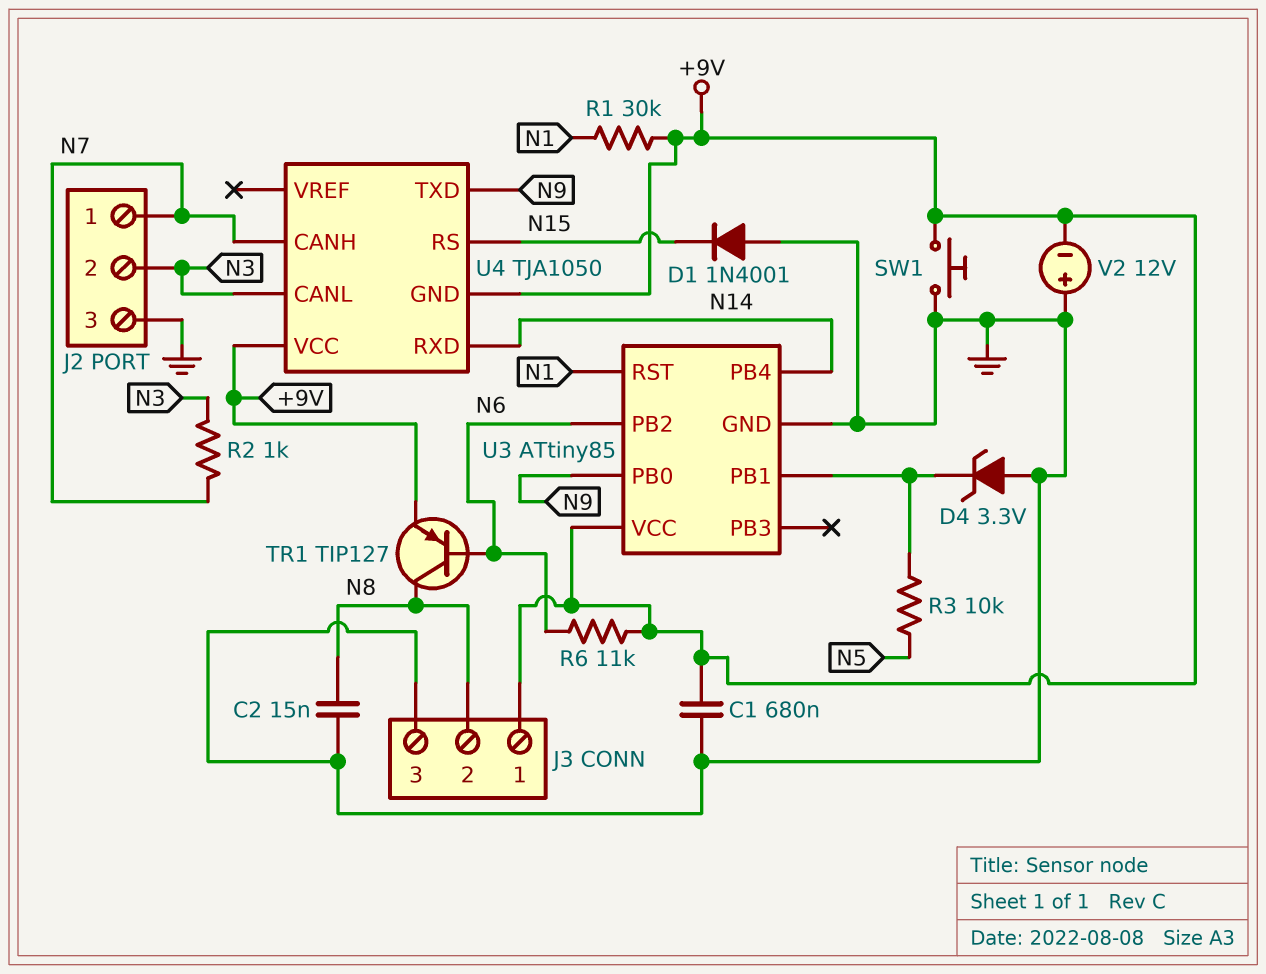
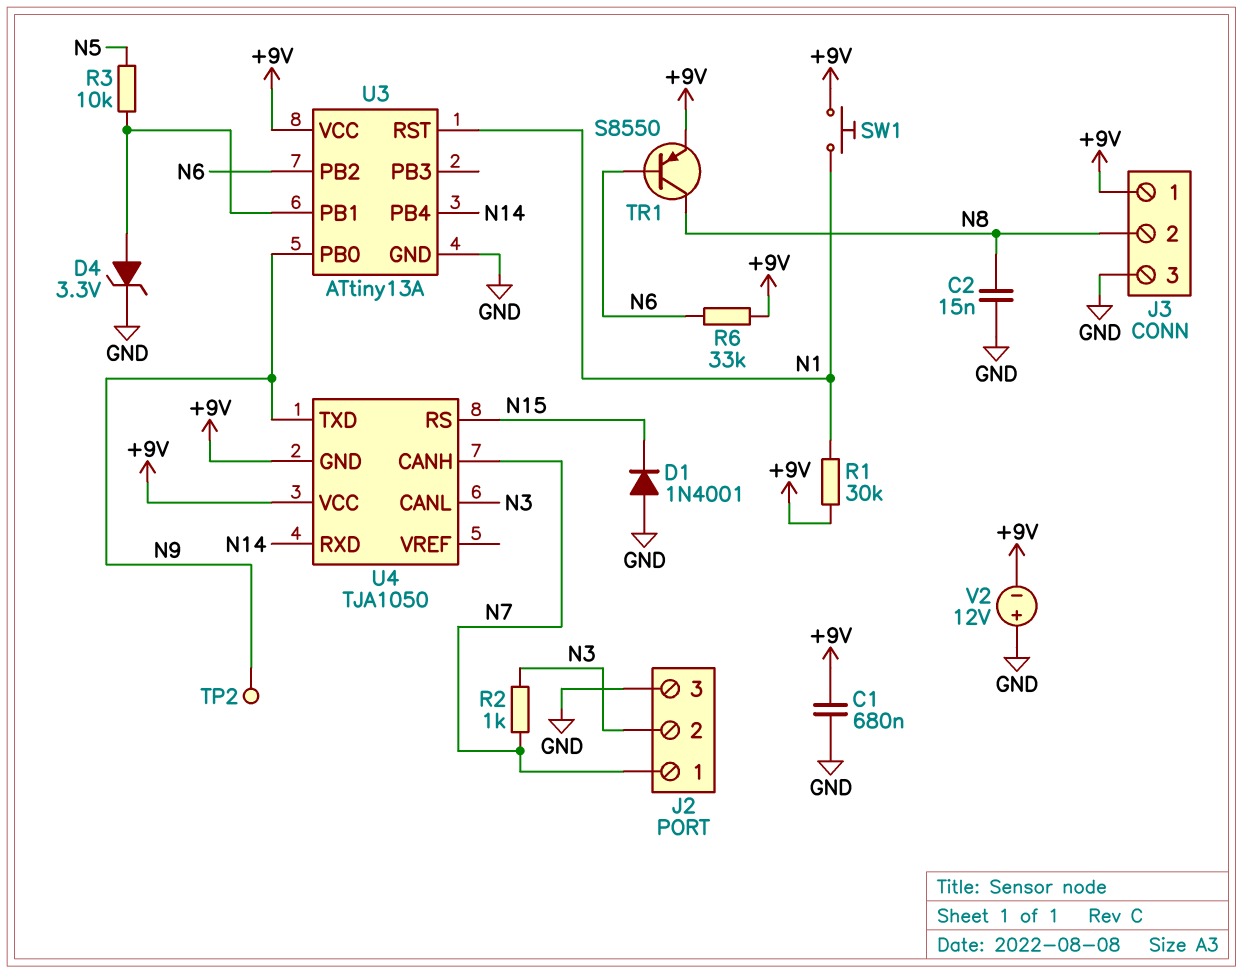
D4: zener 3.3V (A GND, K U3/PB1) -> zener 3.3V (A U3/PB1, K GND)
R6: 11k (+9V, N6) -> 33k (+9V, N6)
SW1: button (+9V, GND) -> button (+9V, N1)
TP2: none -> test point (N9)
TR1: PNP TIP127 (B N6, C N8, E +9V) -> PNP S8550 (B N6, C N8, E +9V)
U3: ATtiny85 -> ATtiny13A

